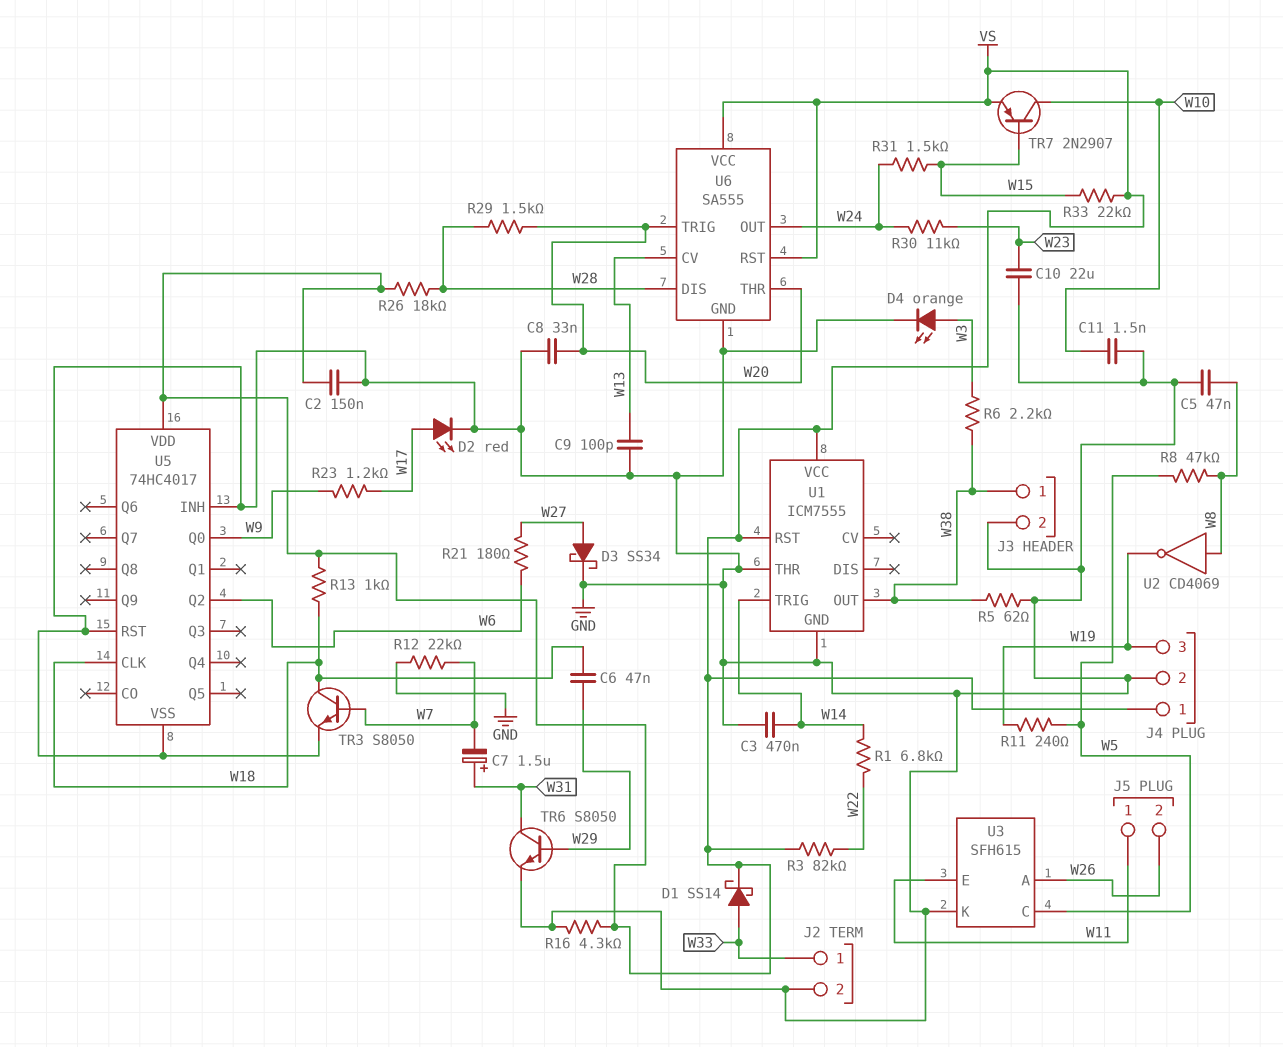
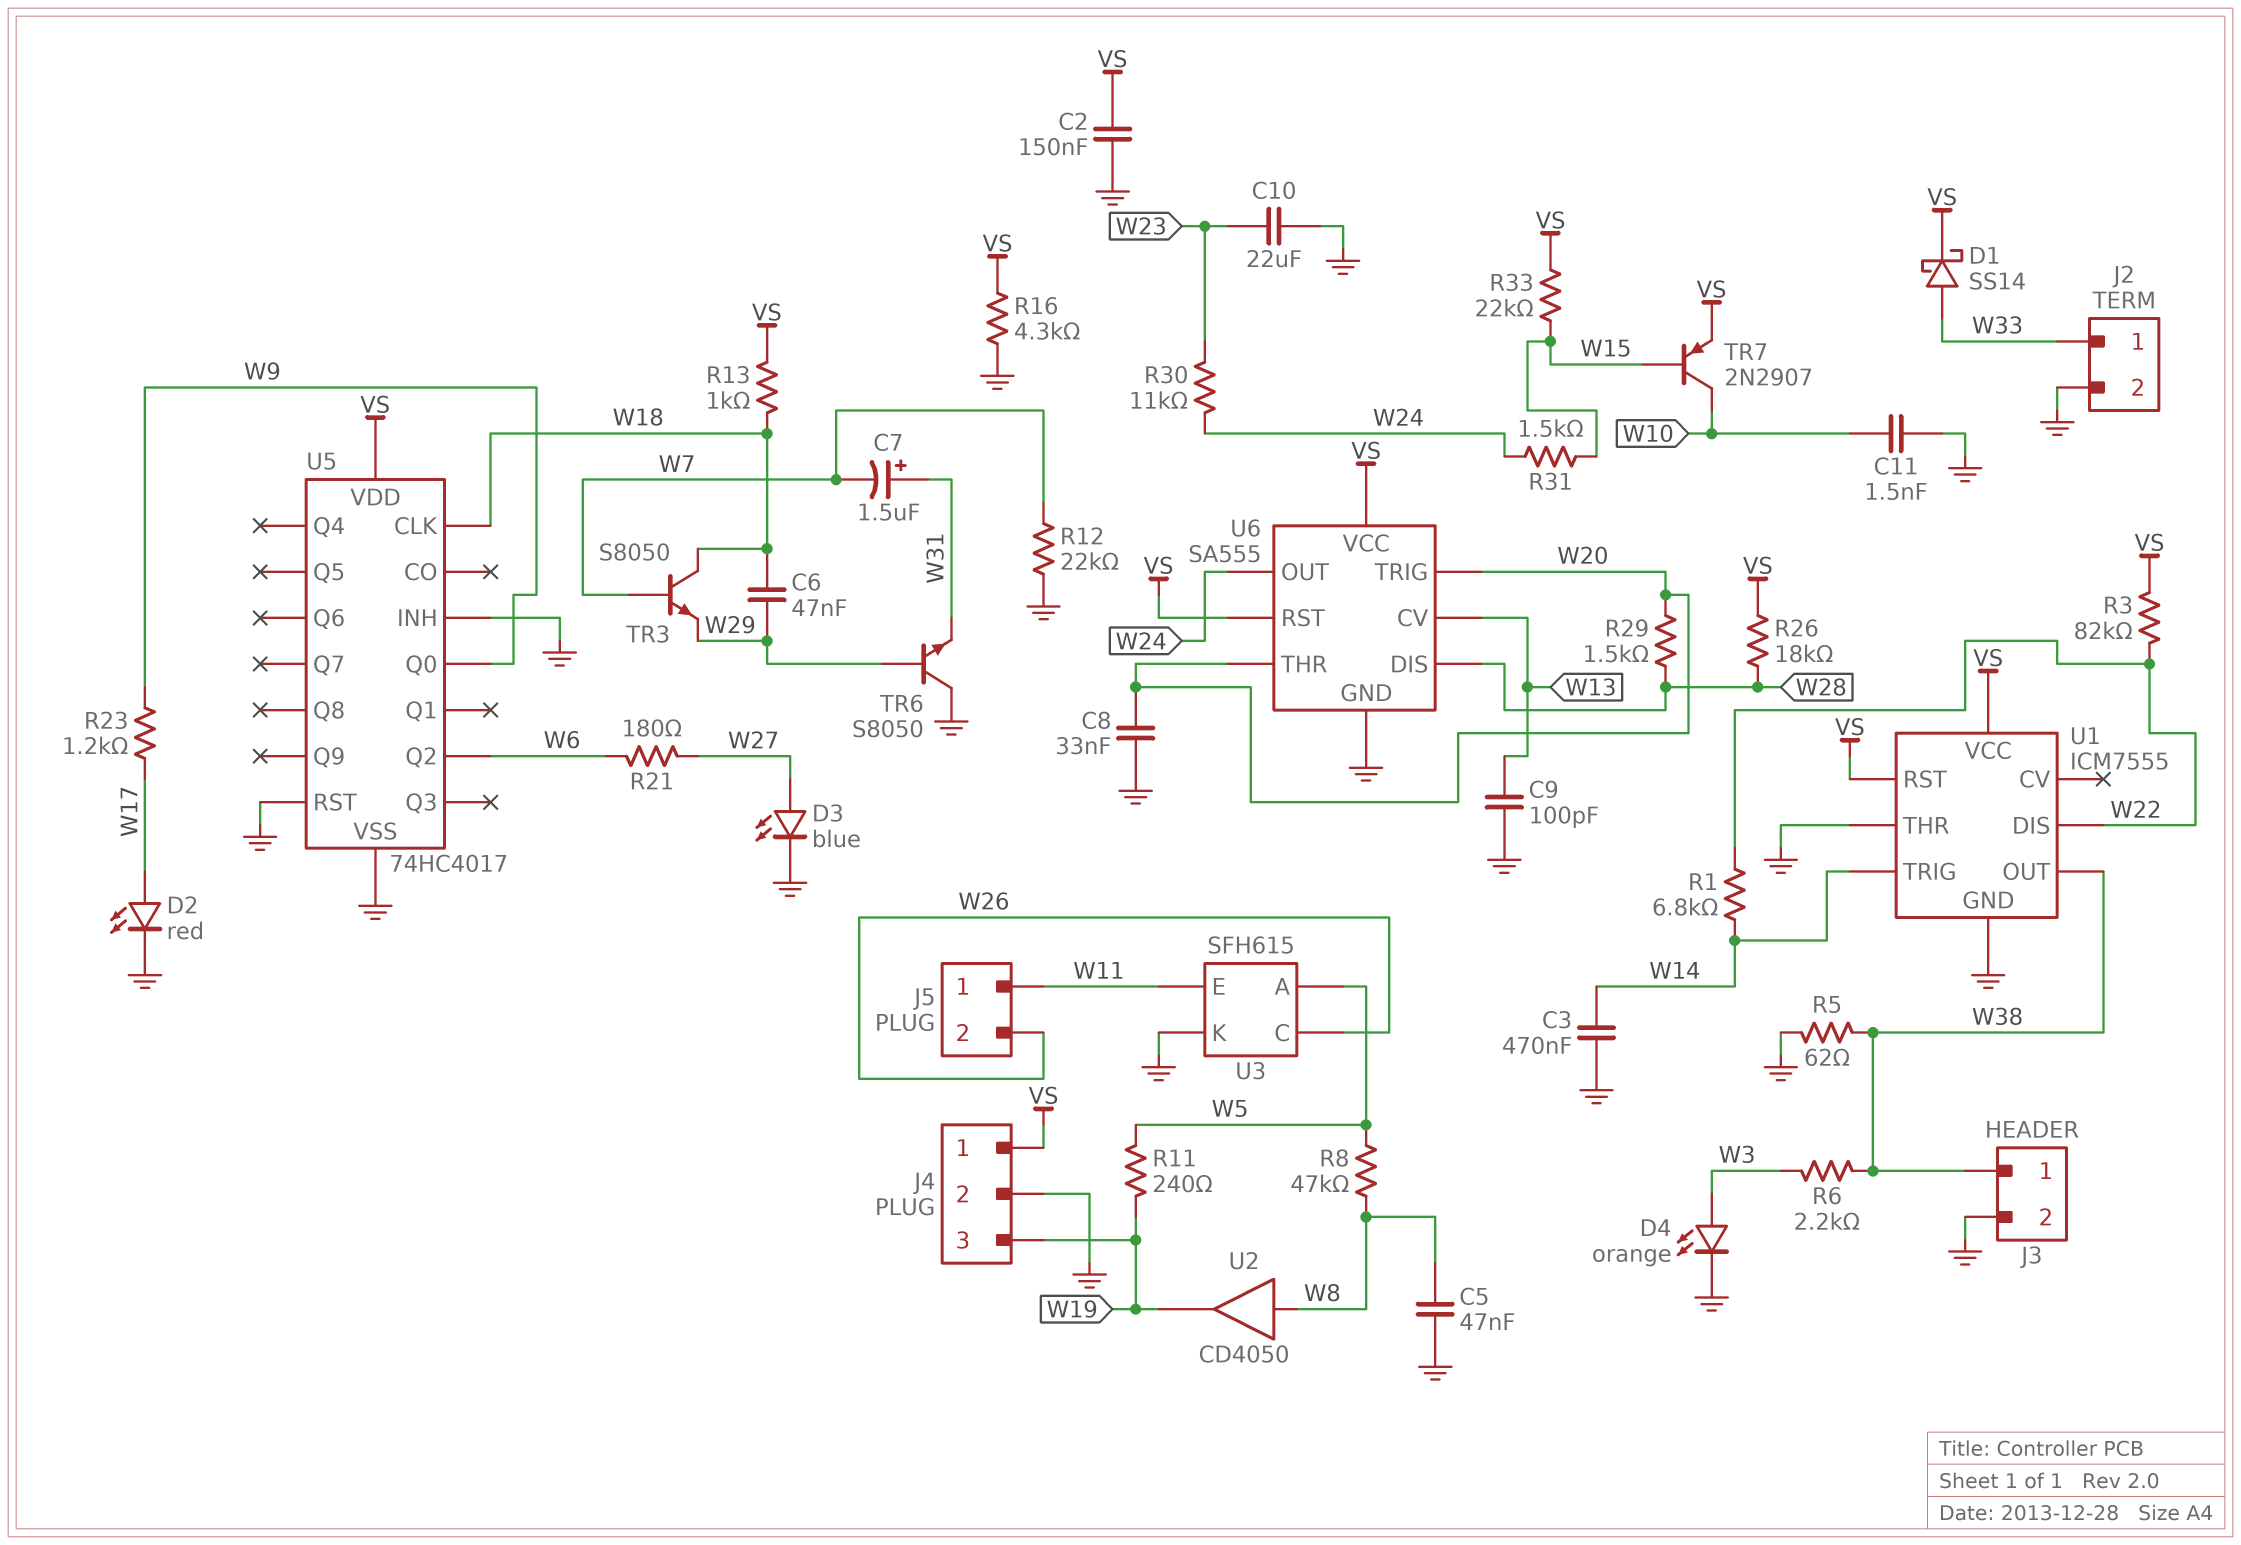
D3: schottky SS34 (A W27, K GND) -> LED blue (A W27, K GND)
TR3: NPN S8050 (B W7, C W18, E GND) -> NPN S8050 (B W7, C W18, E W29)
TR6: NPN S8050 (B W29, C W31, E GND) -> NPN S8050 (B W29, C GND, E W31)
U1 pin DIS: none -> W22
U2: NOT CD4069 (in W8, out W19) -> buffer CD4050 (in W8, out W19)
U3 pin A: W26 -> W5
U3 pin C: W5 -> W26

